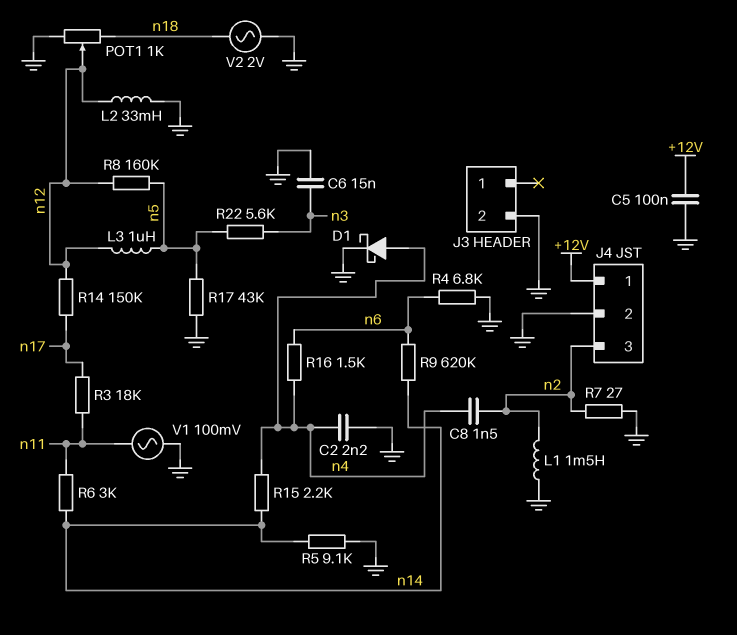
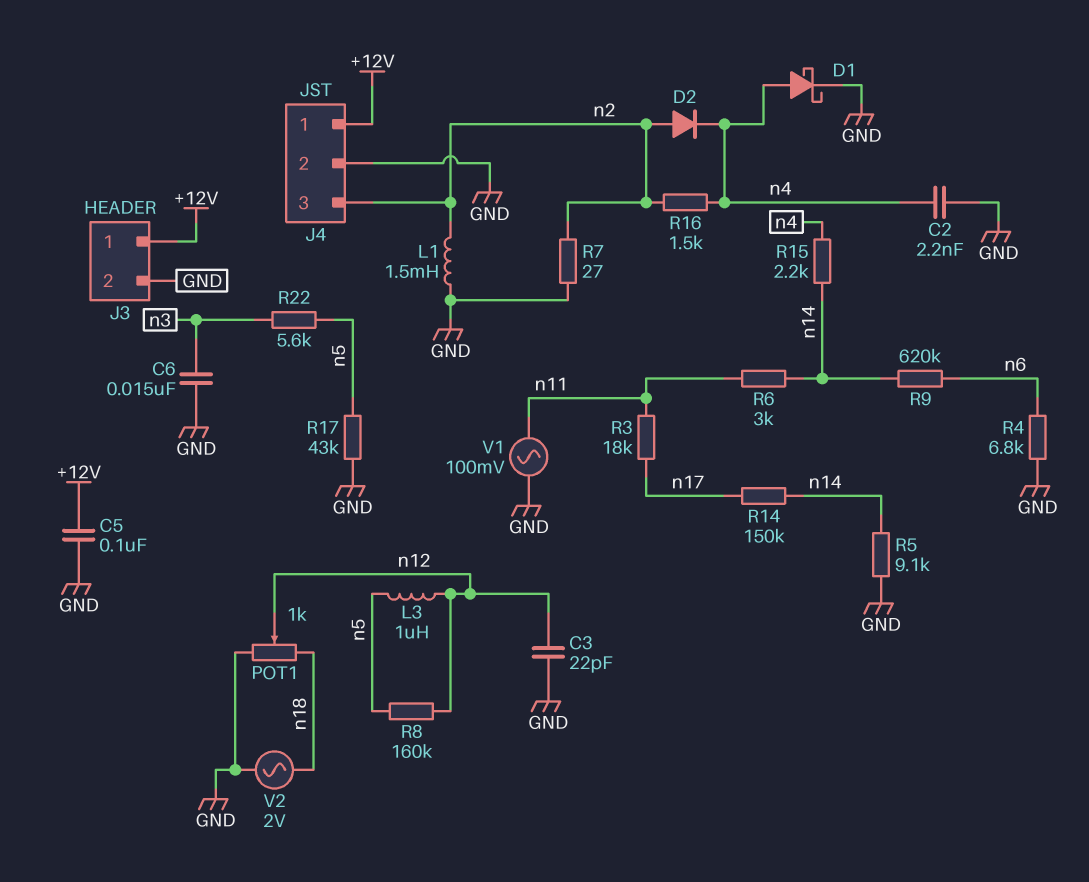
C3: none -> 22pF (GND, n12)
C8: 1.5nF (n2, n4) -> none
D2: none -> diode (A n2, K n4)
J3 pin 1: none -> +12V
L2: 33mH (GND, n12) -> none
R14: 150k (n12, n17) -> 150k (n14, n17)
R16: 1.5k (n4, n6) -> 1.5k (n2, n4)

